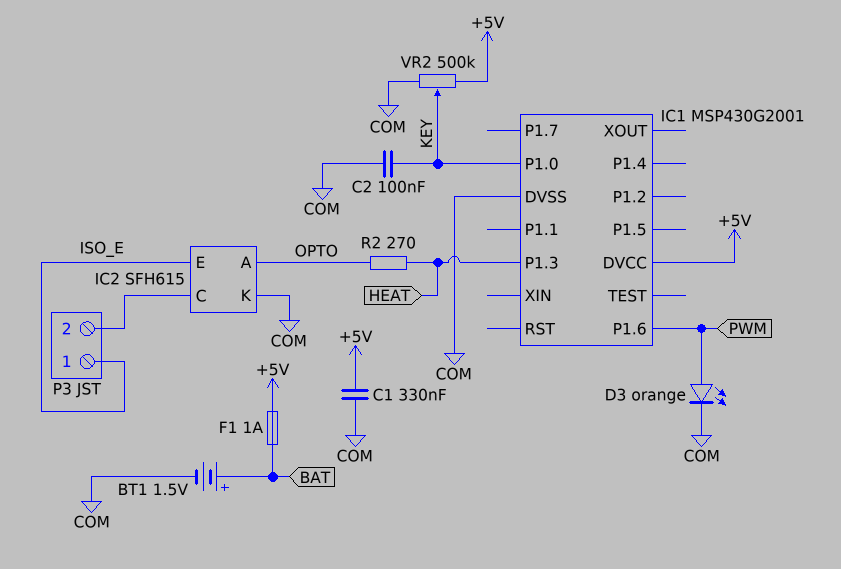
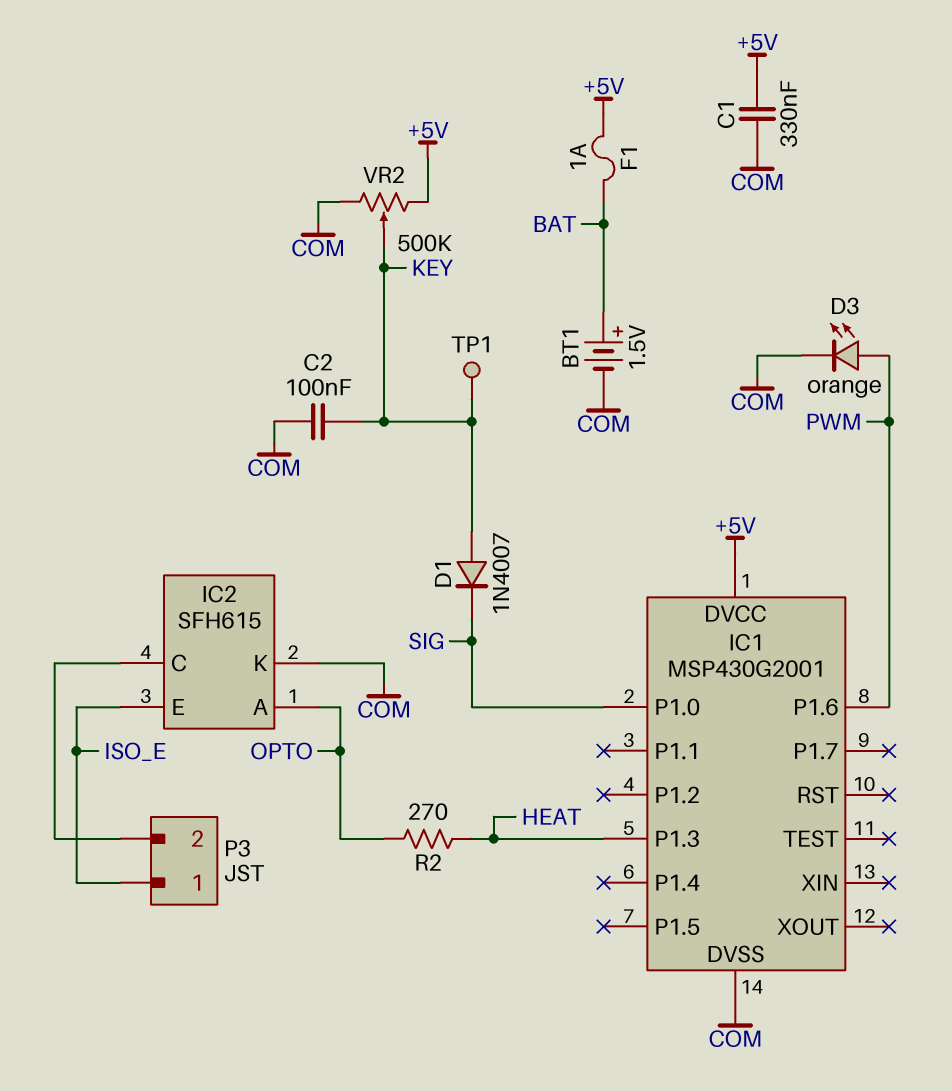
D1: none -> diode 1N4007 (A KEY, K SIG)
IC1 pin P1.0: KEY -> SIG
TP1: none -> test point (KEY)

